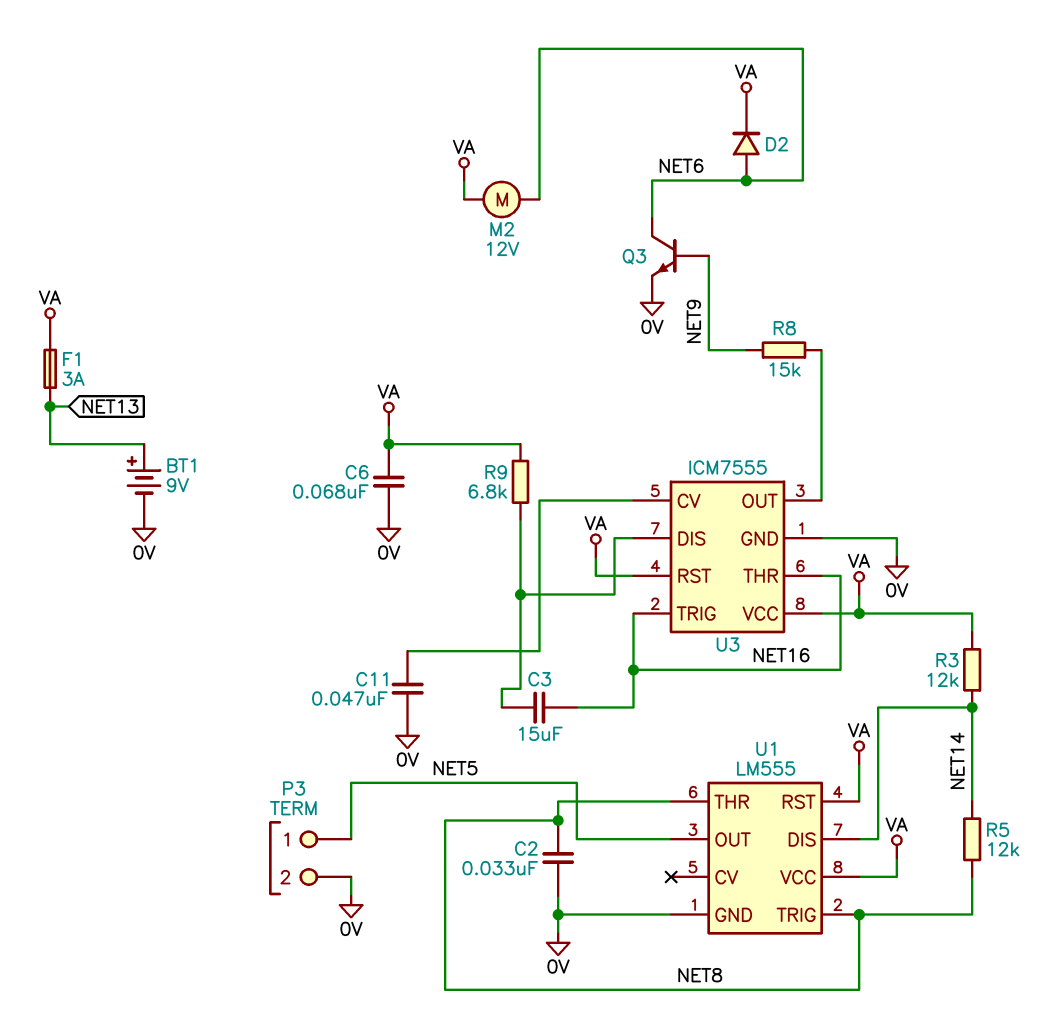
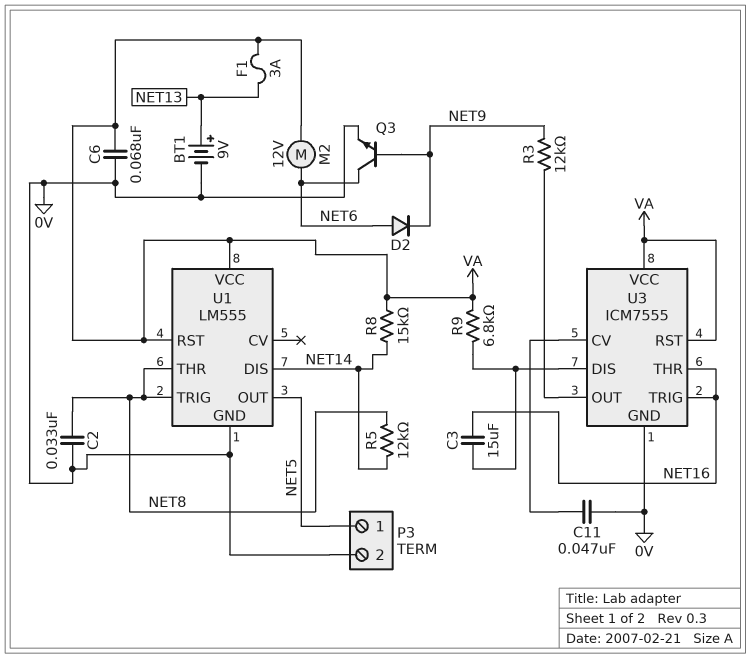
D2: diode (A NET6, K VA) -> diode (A NET6, K NET9)
R3: 12k (NET14, VA) -> 12k (NET9, U3/OUT)
R8: 15k (NET9, U3/OUT) -> 15k (NET14, VA)

